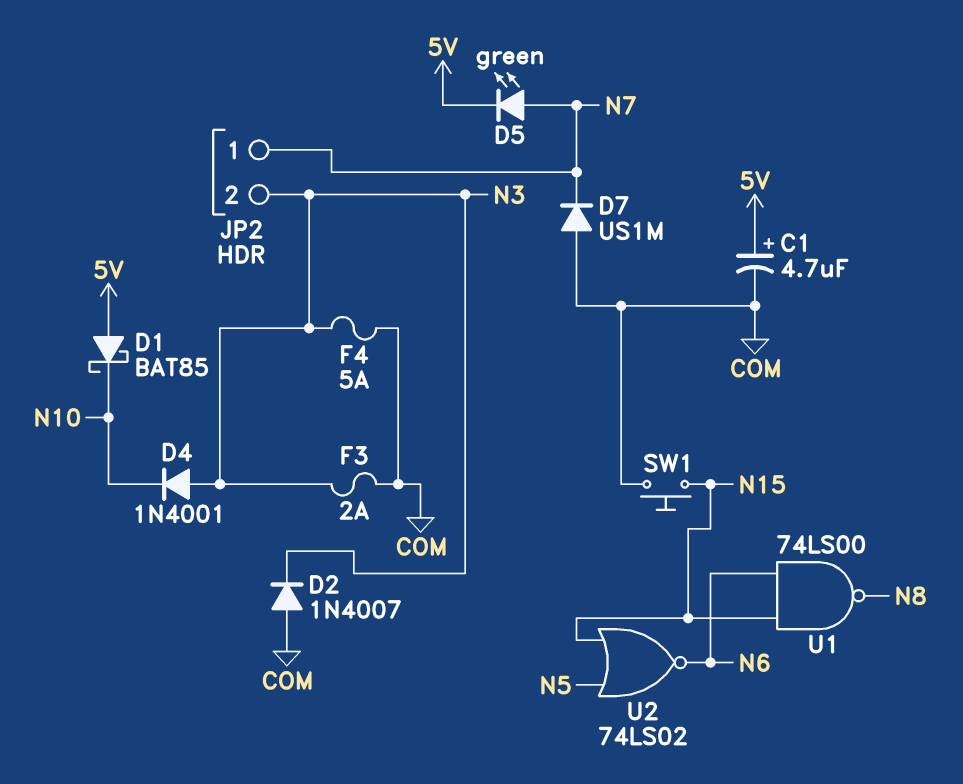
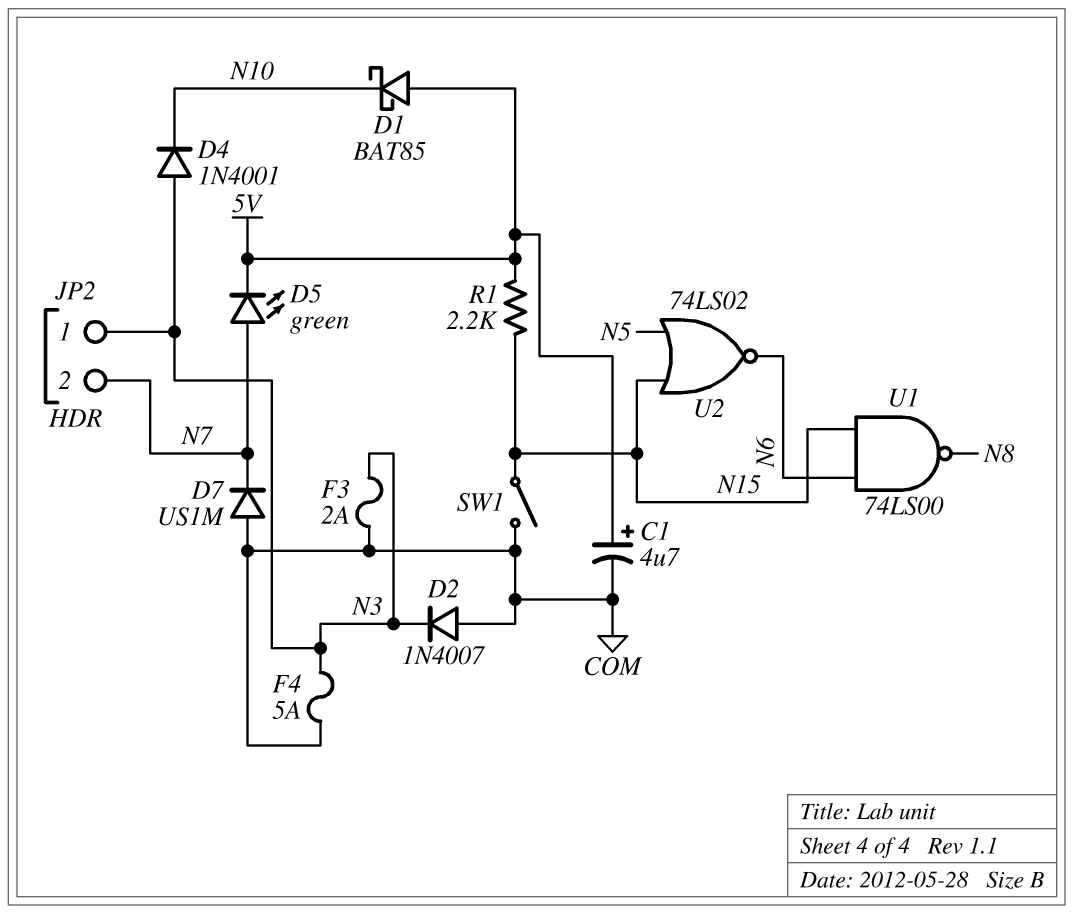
JP2 pin 1: N7 -> N3
JP2 pin 2: N3 -> N7
R1: none -> 2.2k (5V, N15)
SW1: button (COM, N15) -> switch (COM, N15)

